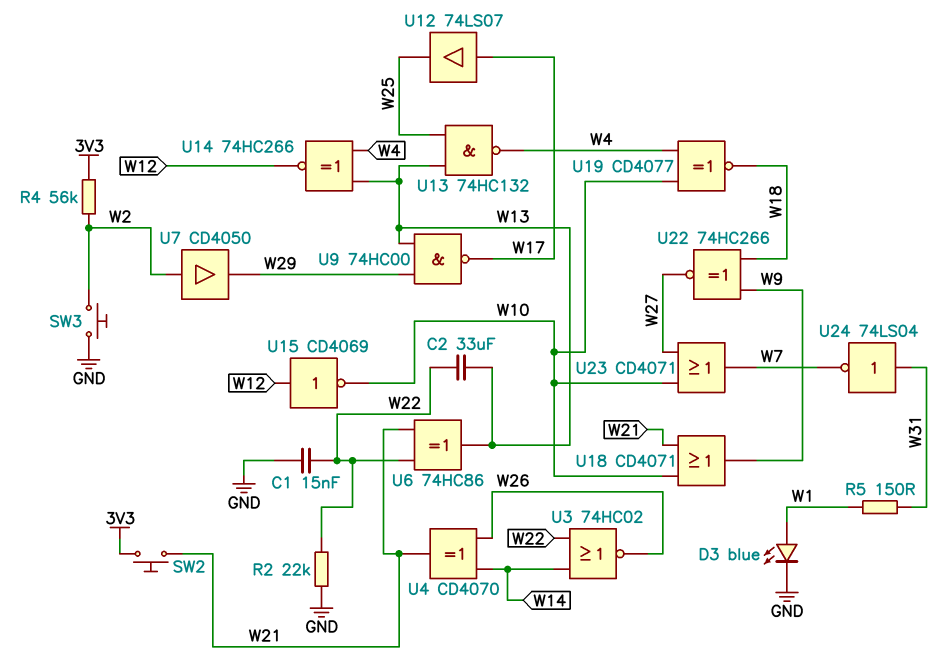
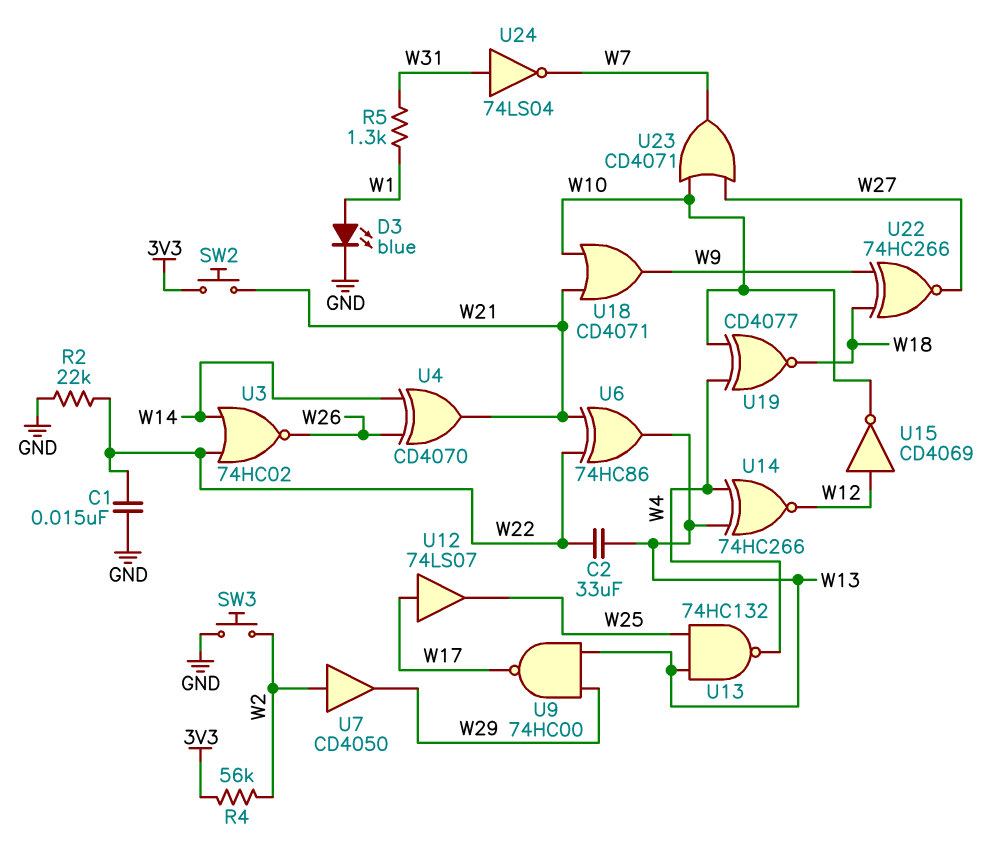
R5: 150 (W1, W31) -> 1.3k (W1, W31)

